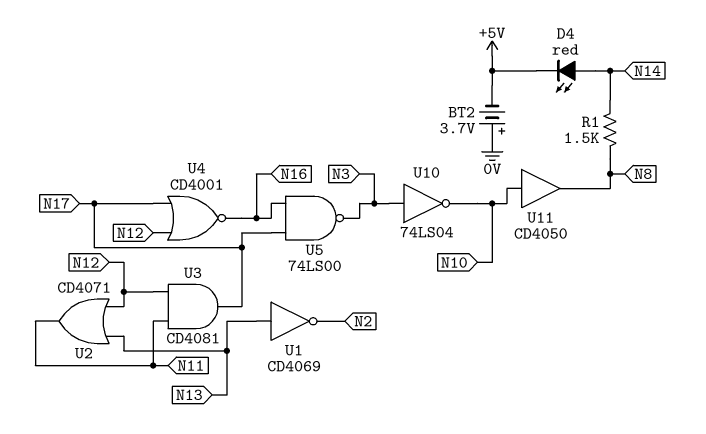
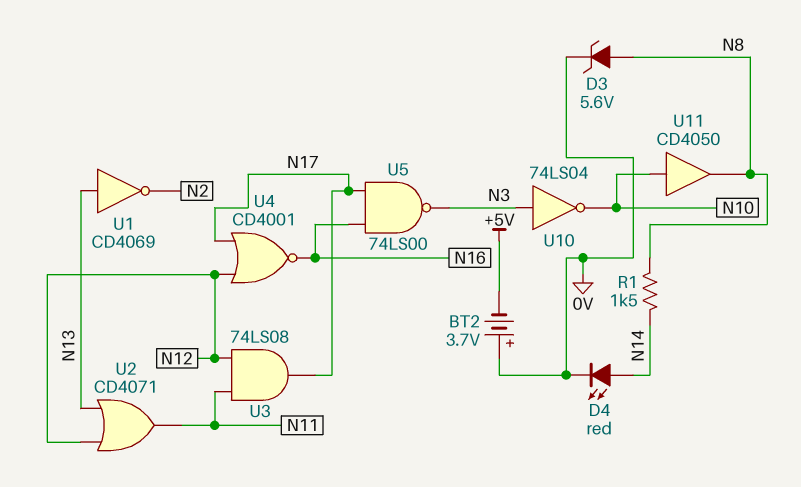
D3: none -> zener 5.6V (A N8, K 0V)
D4: LED red (A N14, K +5V) -> LED red (A N14, K 0V)
U3: AND CD4081 (in N11, in N12, out N17) -> AND 74LS08 (in N11, in N12, out N17)

